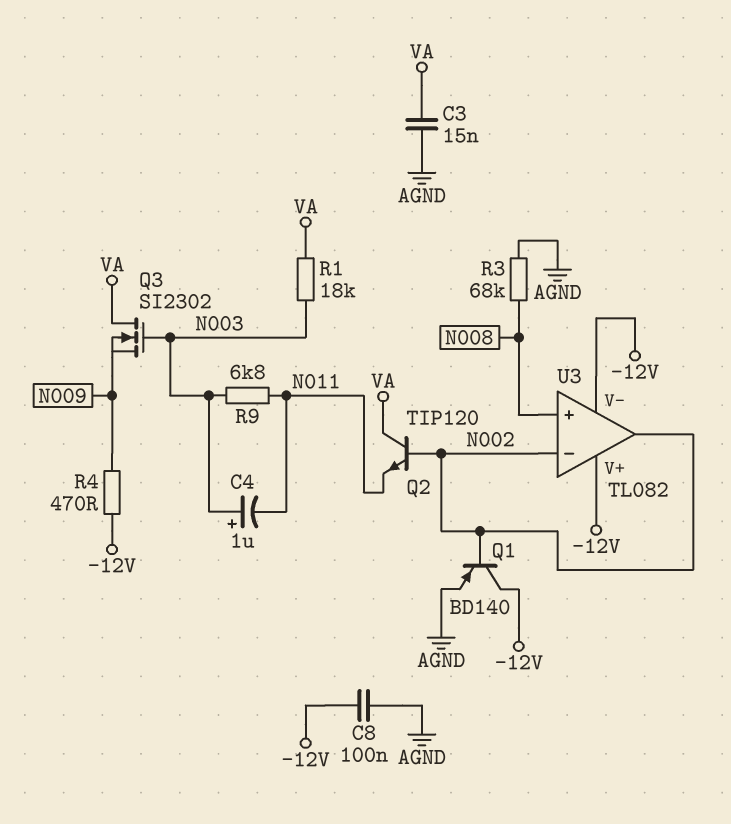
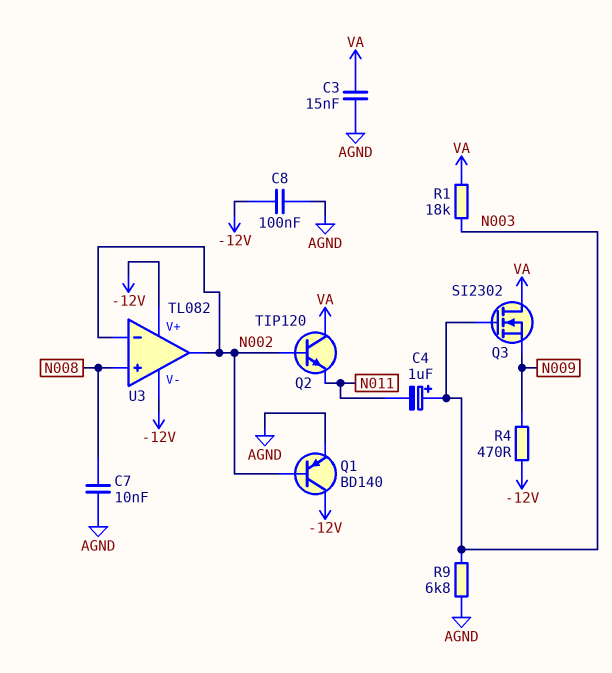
C7: none -> 10nF (AGND, N008)
R3: 68k (AGND, N008) -> none
R9: 6.8k (N003, N011) -> 6.8k (AGND, N003)

